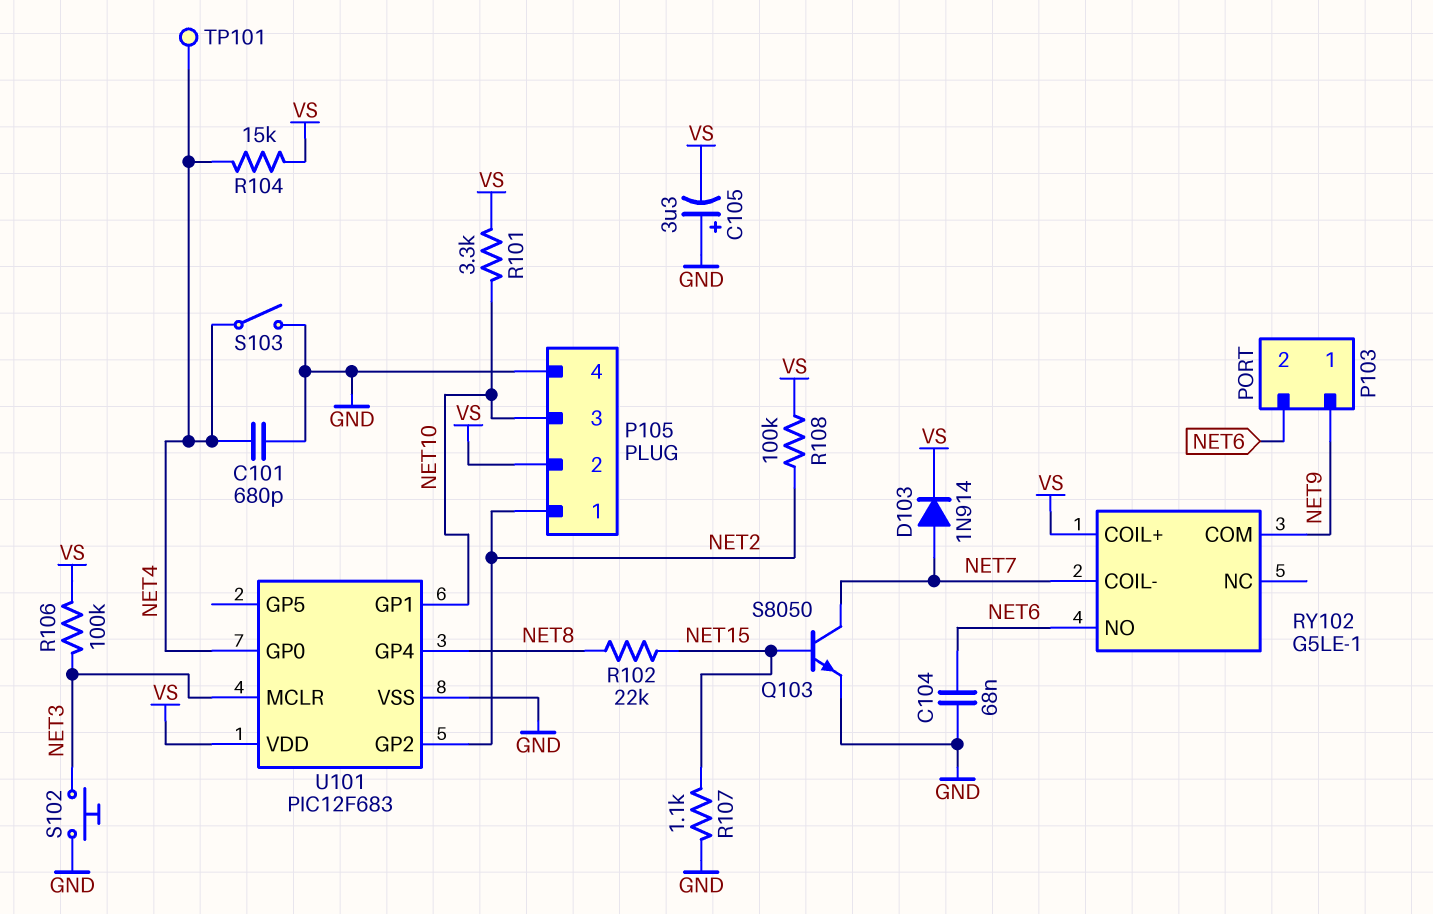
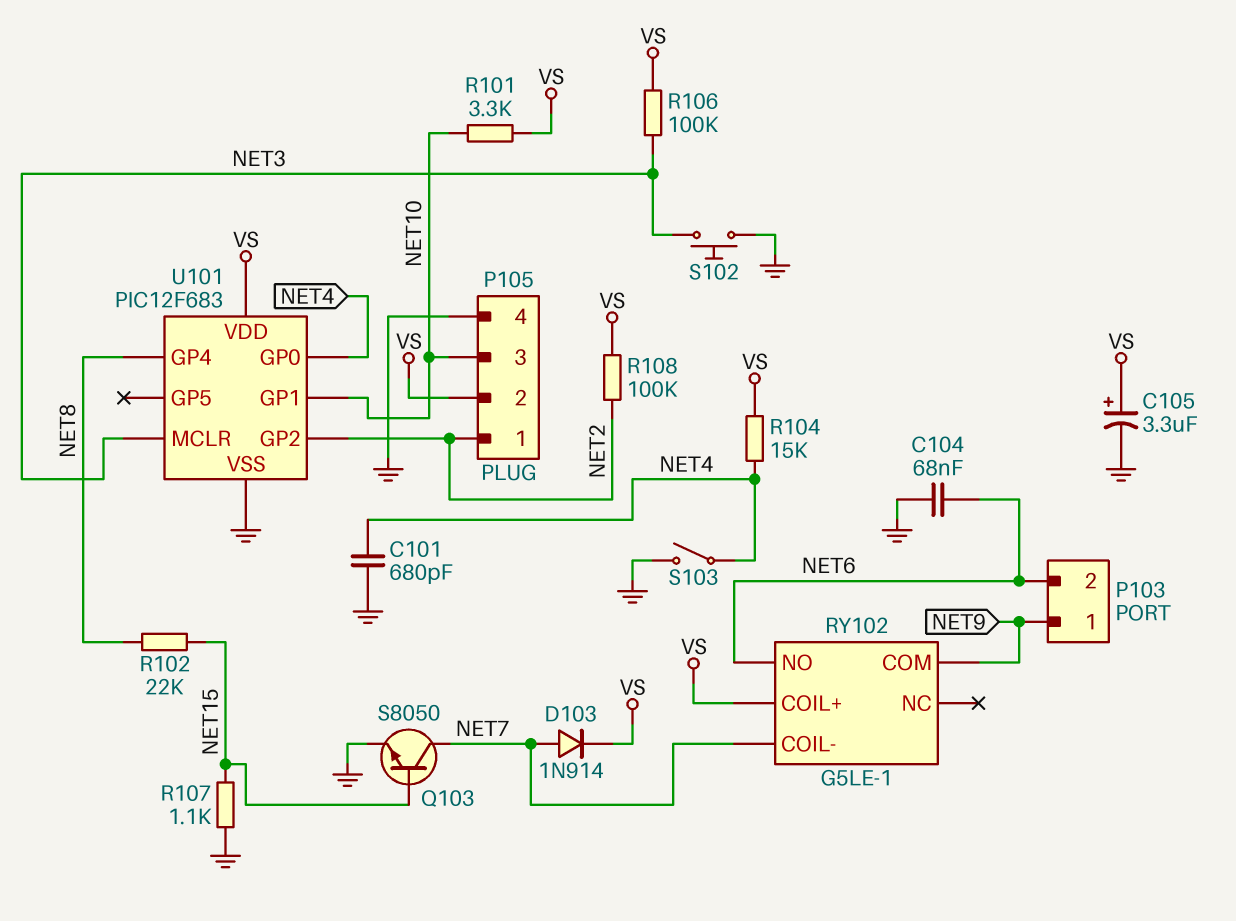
C105: 3.3uF (plus GND, minus VS) -> 3.3uF (plus VS, minus GND)
TP101: test point (NET4) -> none

